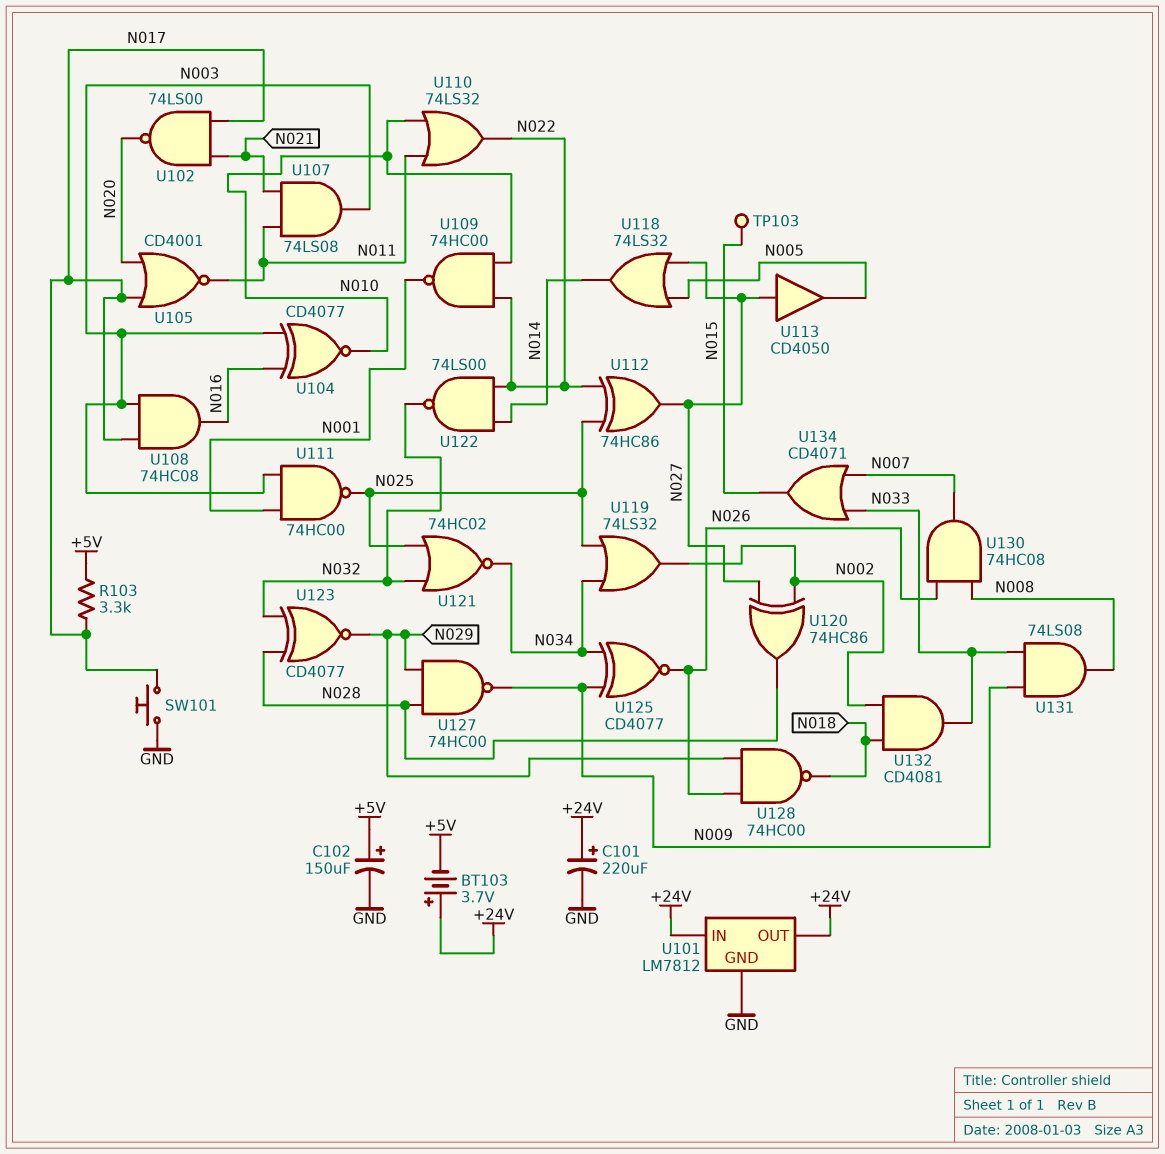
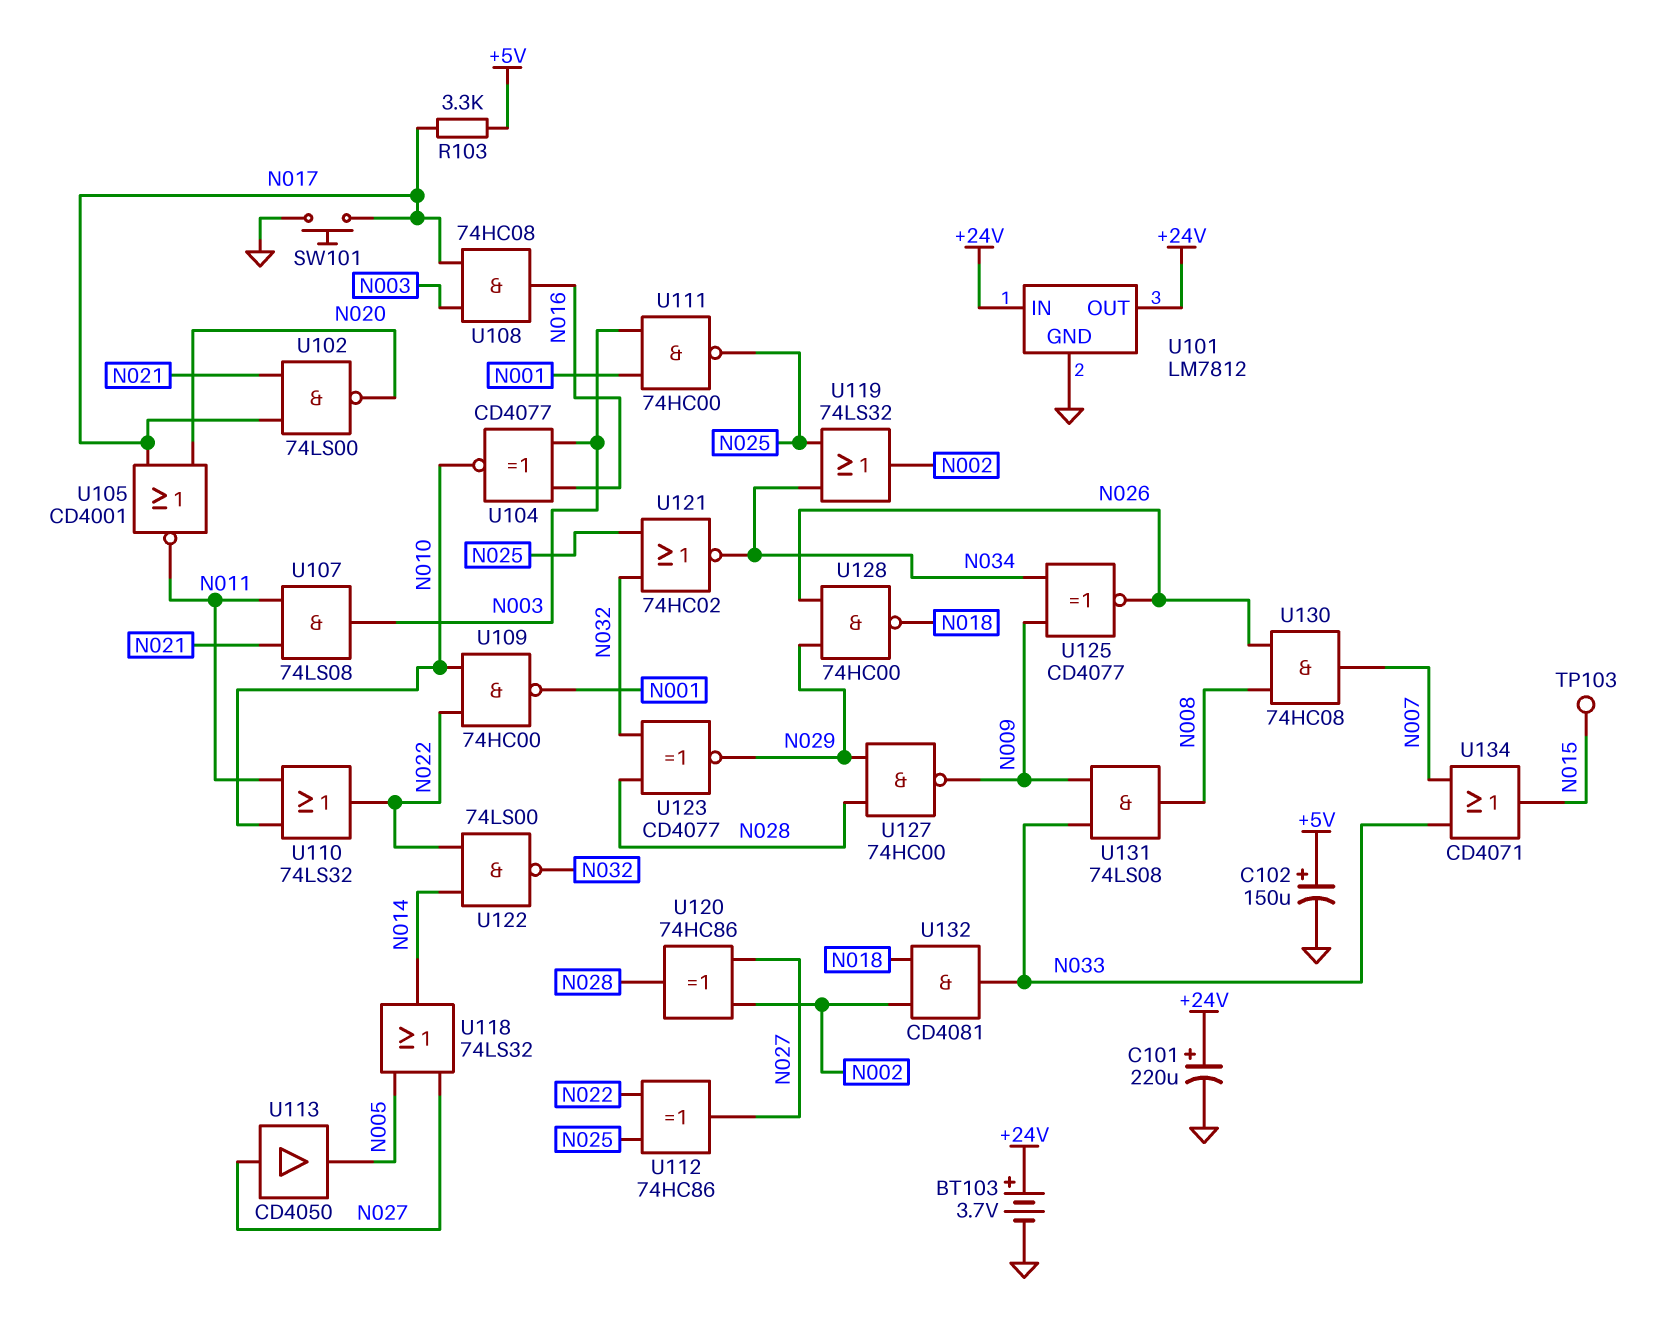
BT103: 3.7V (plus +24V, minus +5V) -> 3.7V (plus +24V, minus GND)

